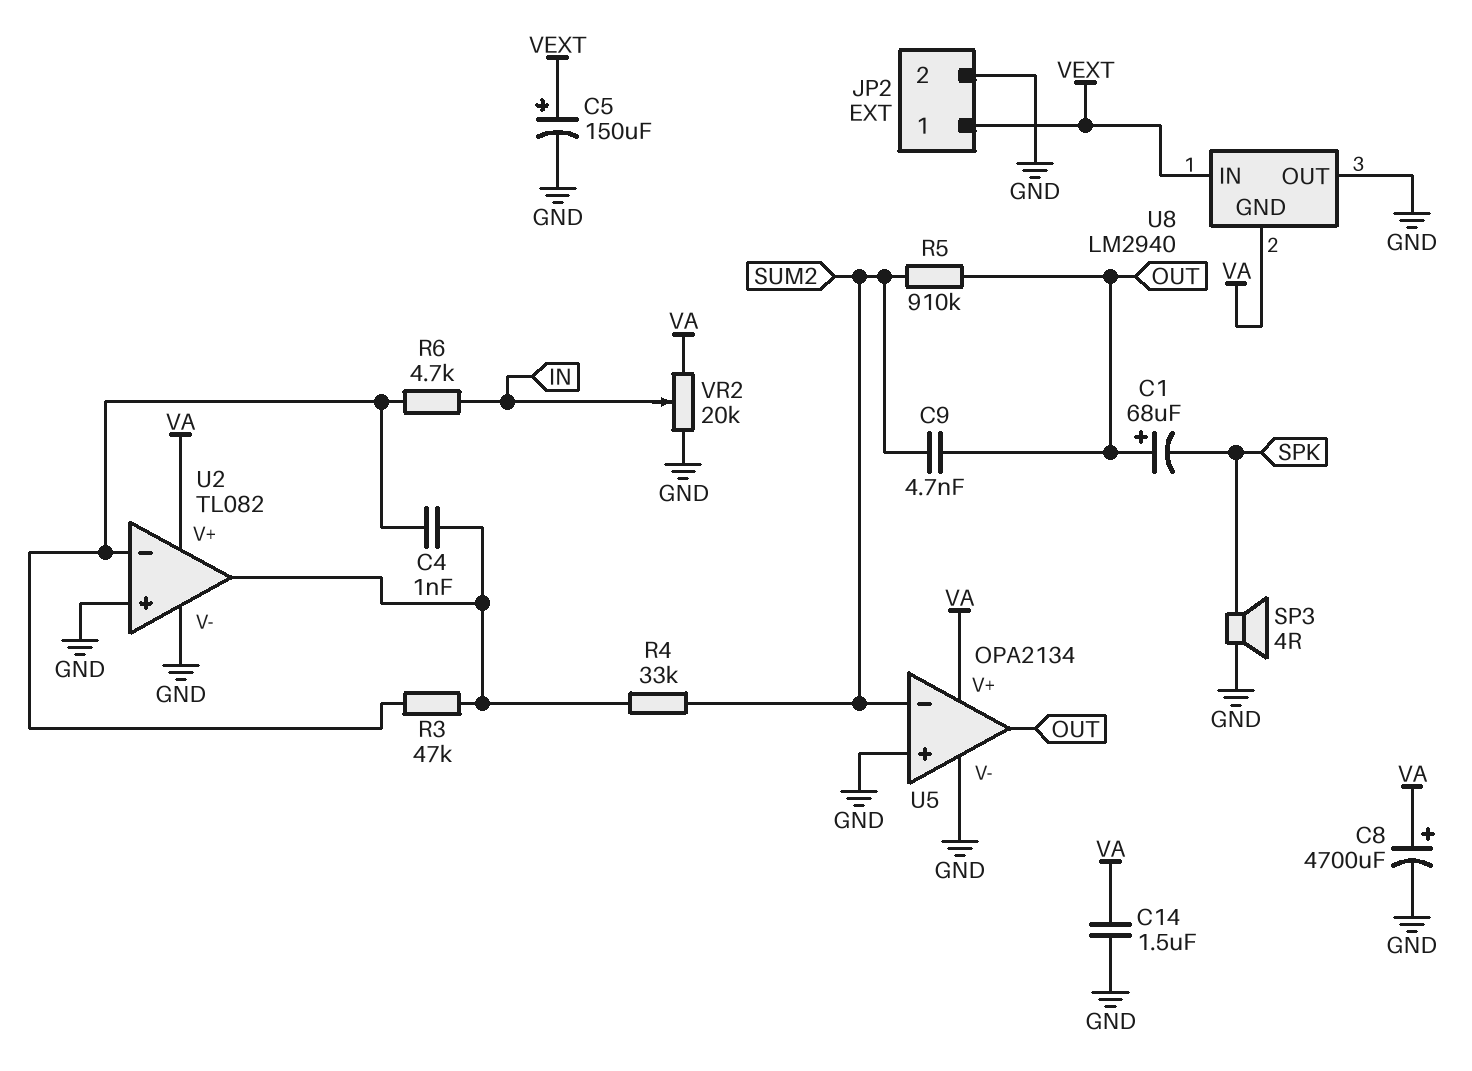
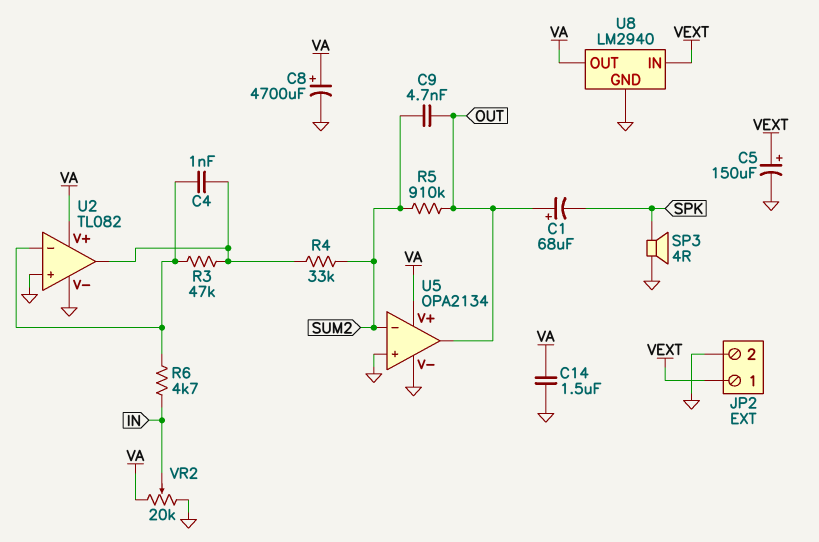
U8 pin GND: VA -> GND
U8 pin OUT: GND -> VA

